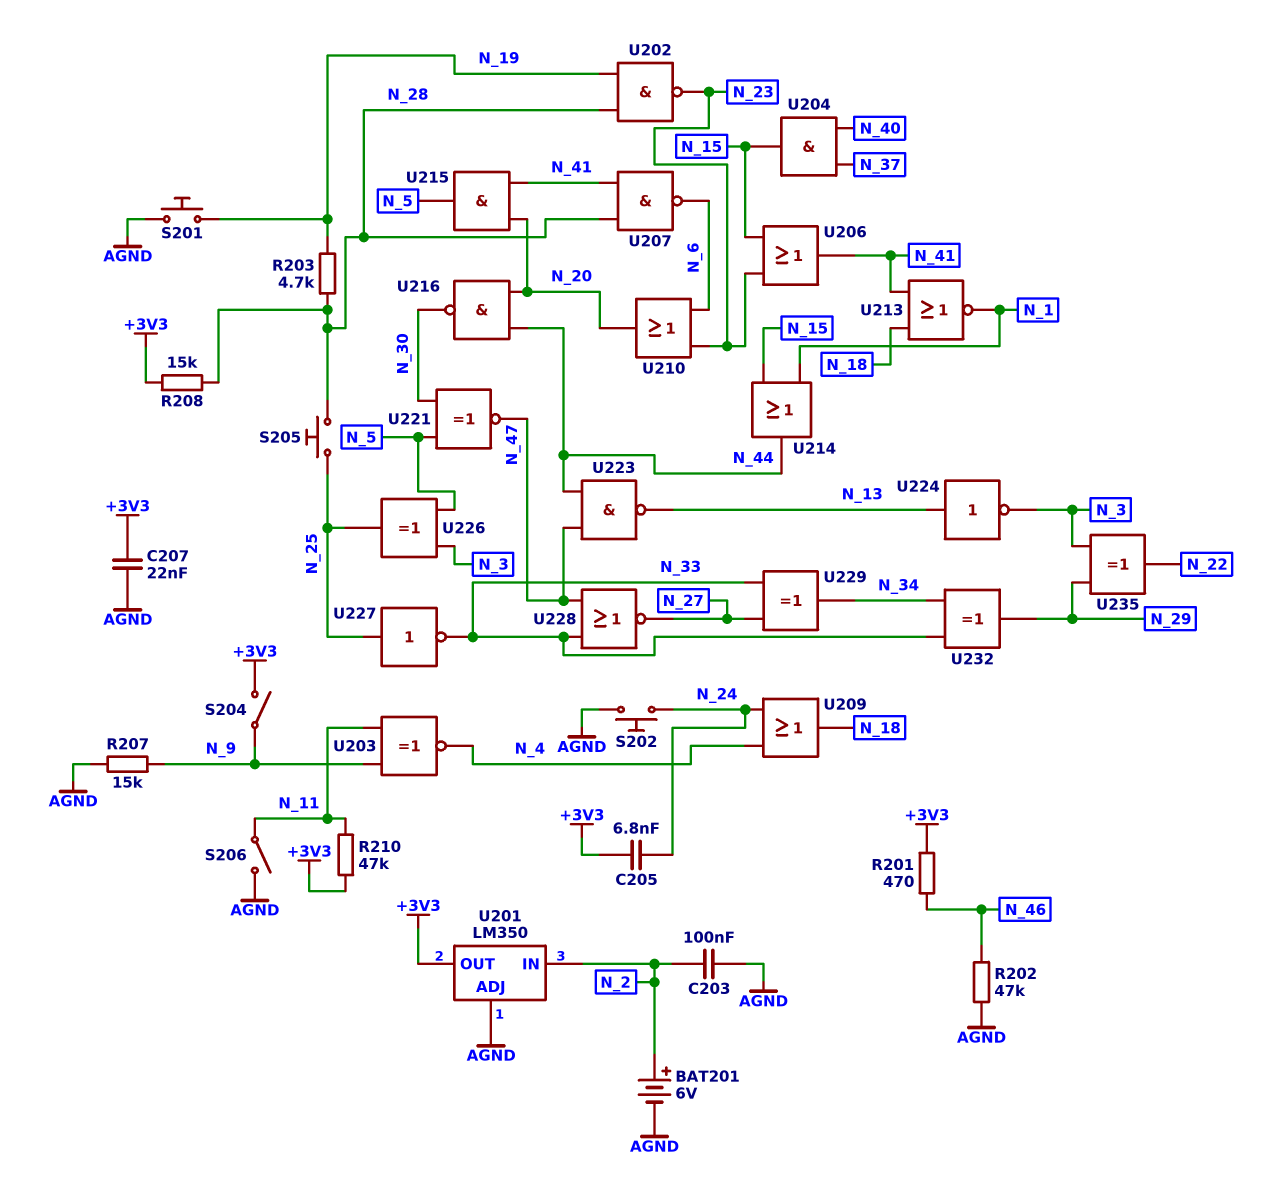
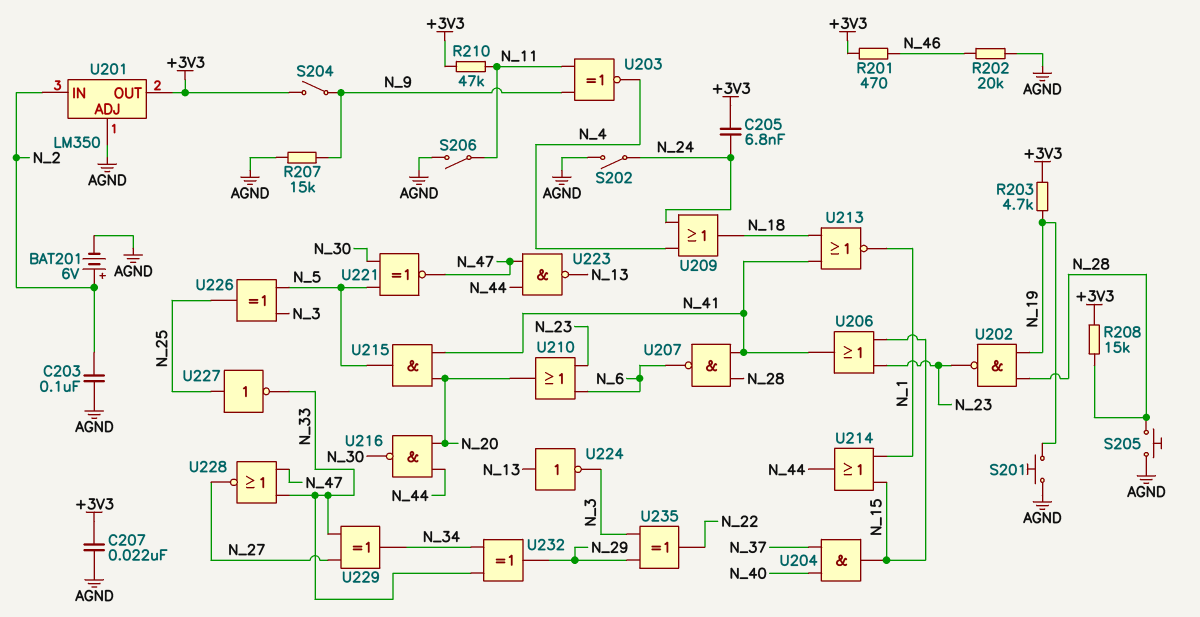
R202: 47k (AGND, N_46) -> 20k (AGND, N_46)
R203: 4.7k (N_19, N_28) -> 4.7k (+3V3, N_19)
S202: button (AGND, N_24) -> switch (AGND, N_24)
S205: button (N_25, N_28) -> button (AGND, N_28)

